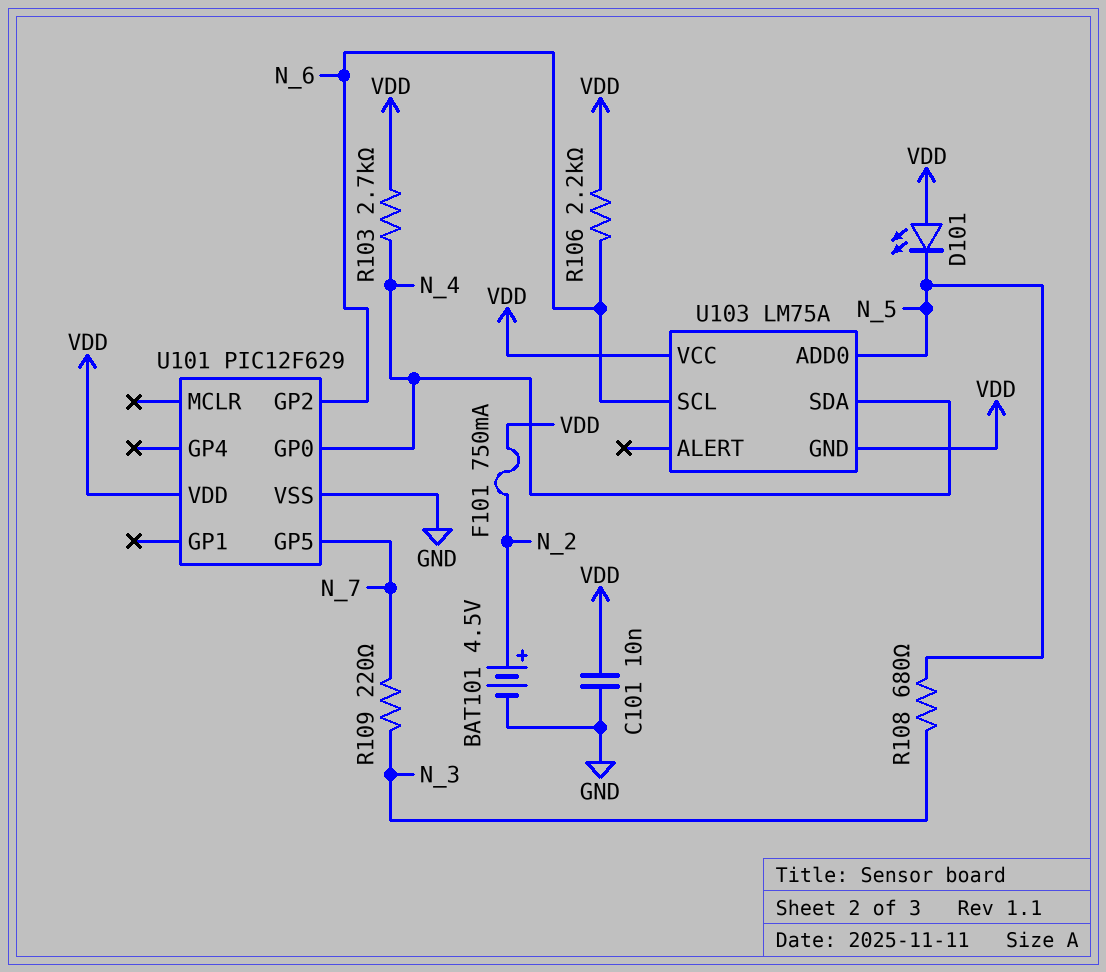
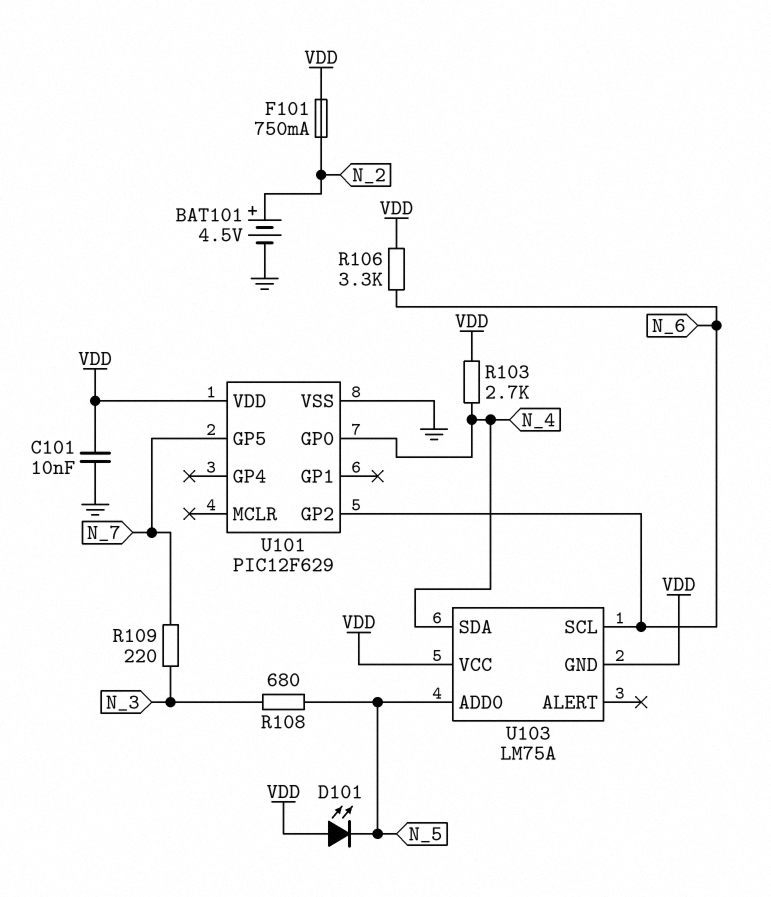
R106: 2.2k (N_6, VDD) -> 3.3k (N_6, VDD)

